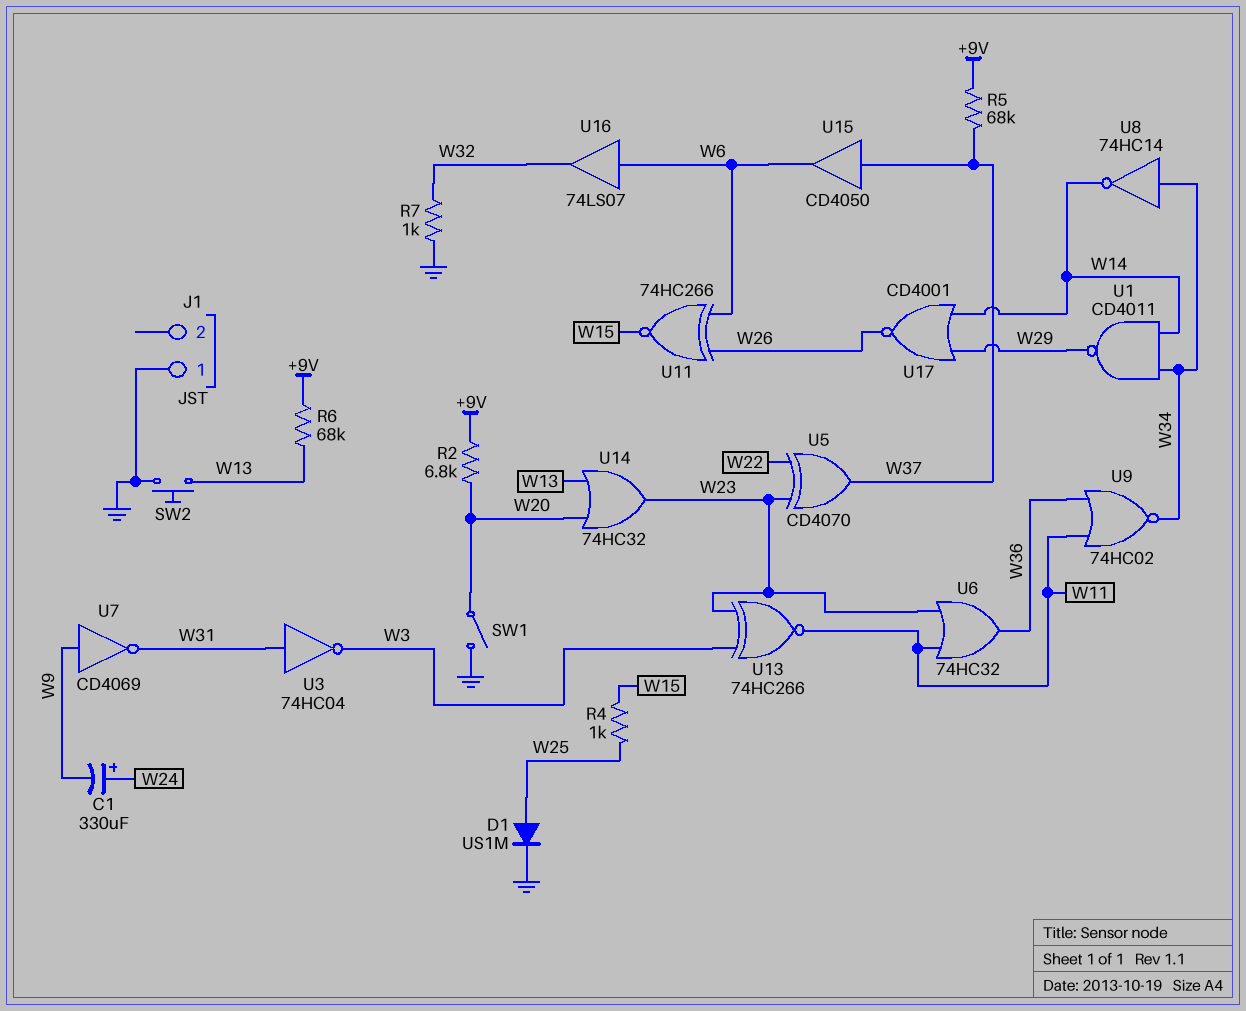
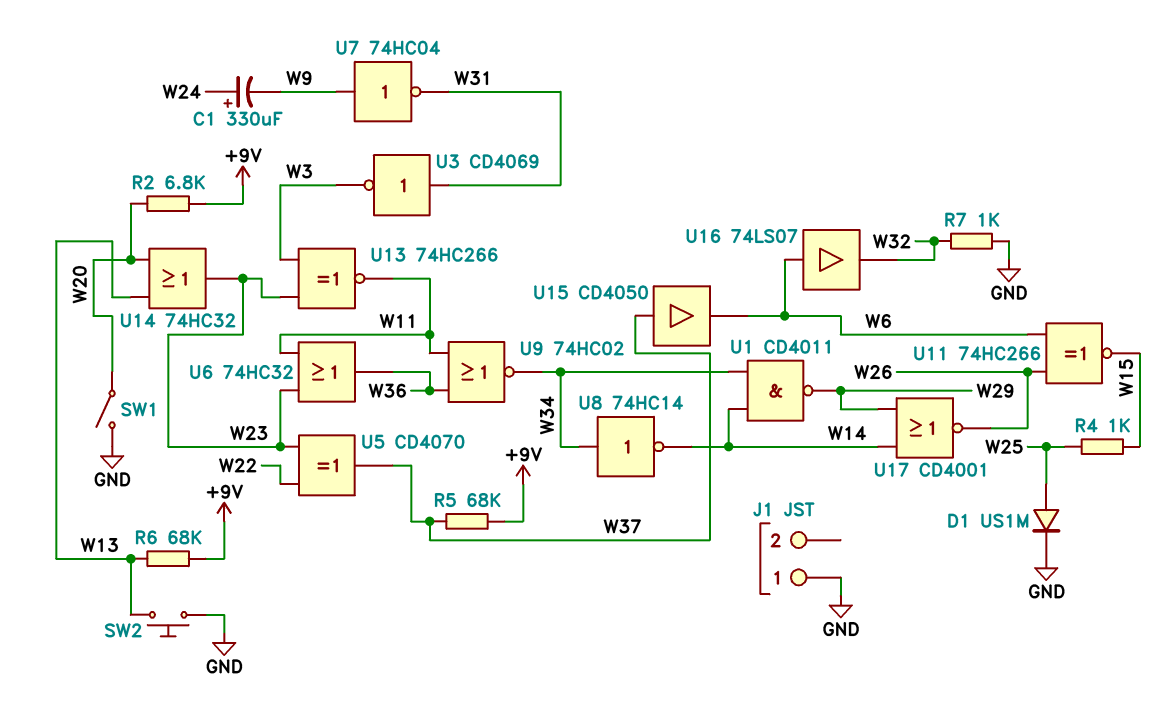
U3: NOT 74HC04 (in W31, out W3) -> NOT CD4069 (in W31, out W3)
U7: NOT CD4069 (in W9, out W31) -> NOT 74HC04 (in W9, out W31)

